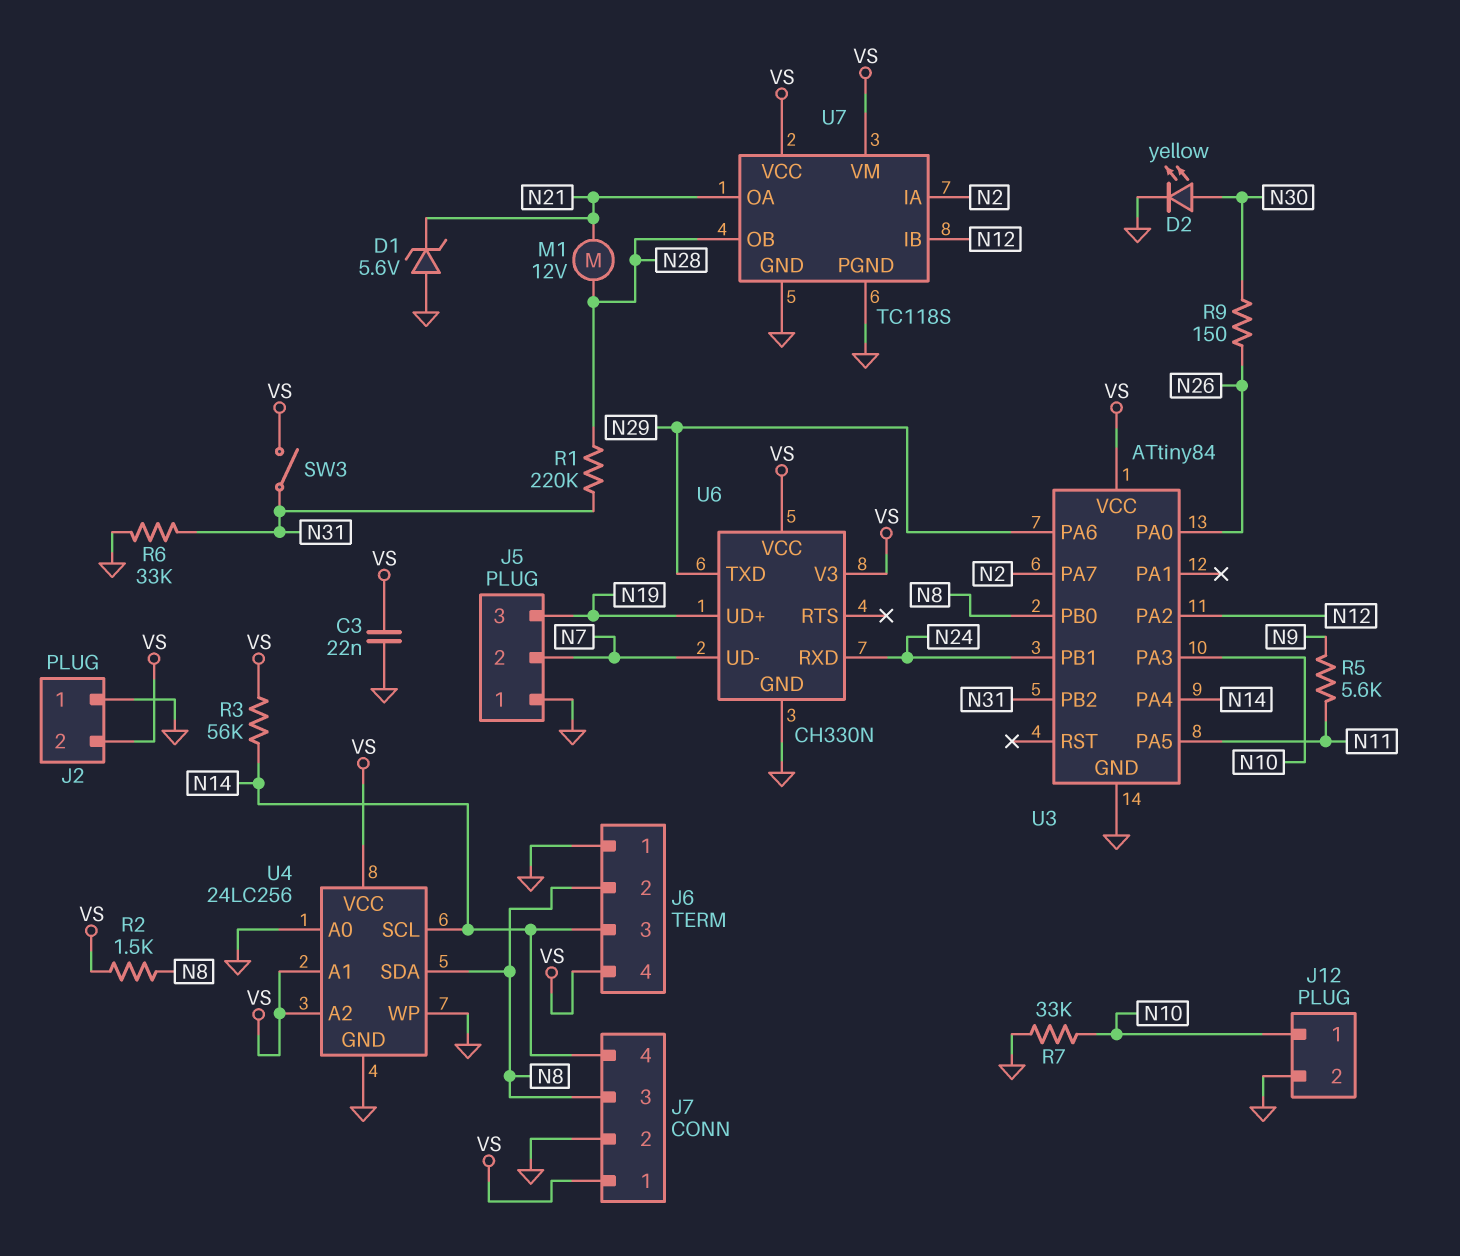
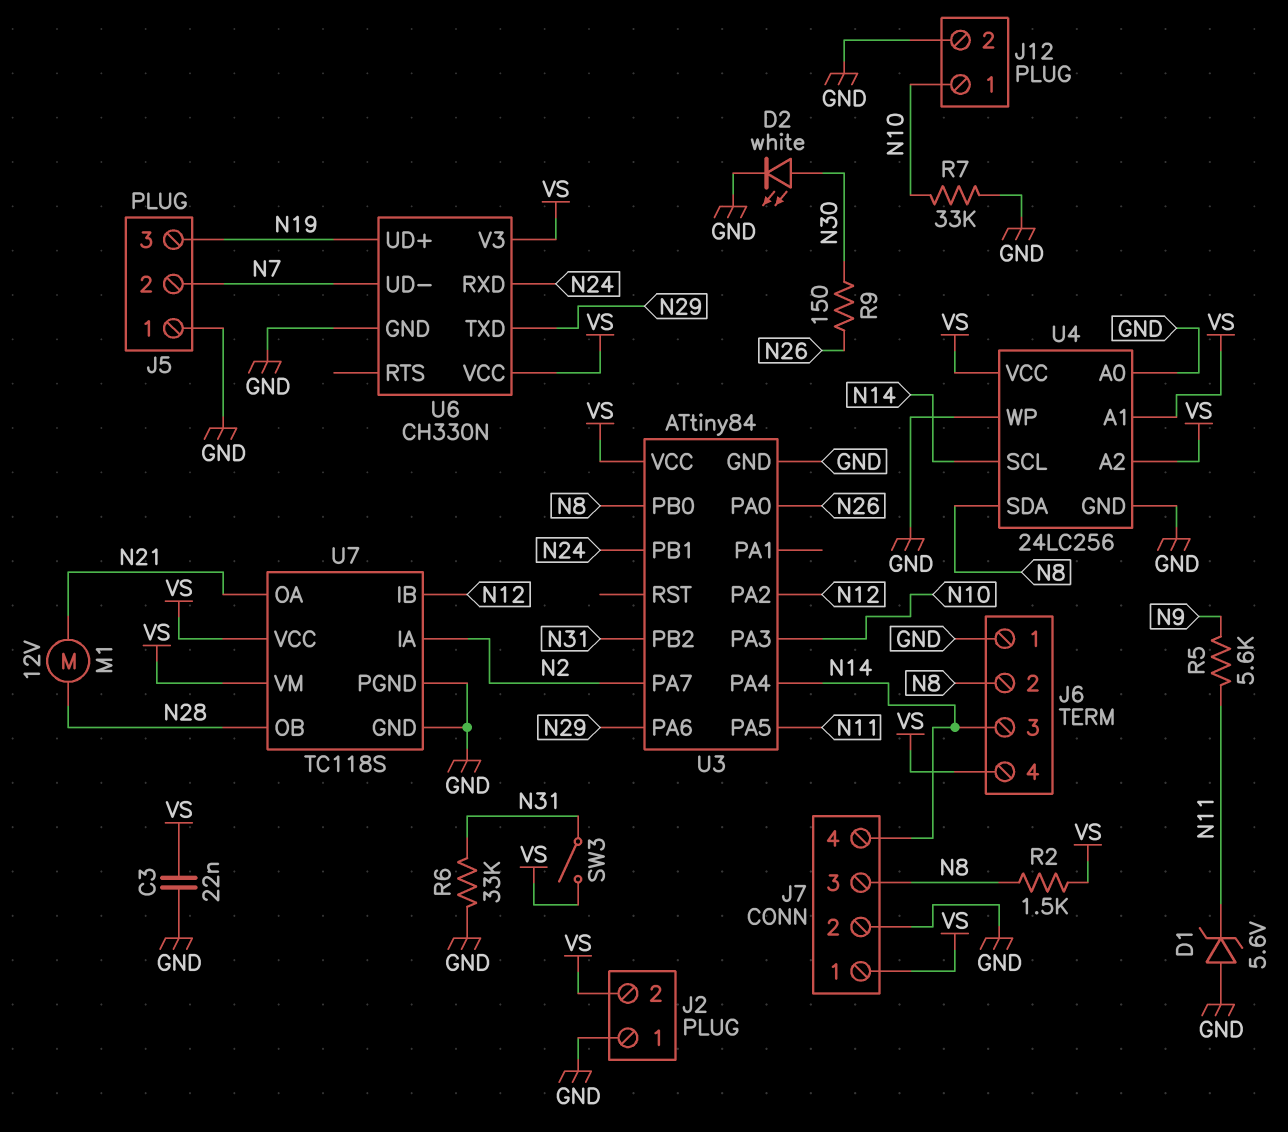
D1: zener 5.6V (A GND, K N21) -> zener 5.6V (A GND, K N11)
D2: LED yellow (A N30, K GND) -> LED white (A N30, K GND)
R1: 220k (N28, N31) -> none
R3: 56k (N14, VS) -> none

